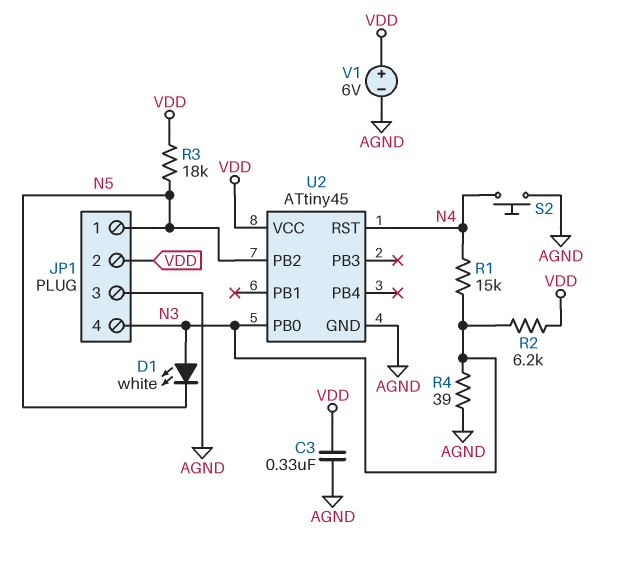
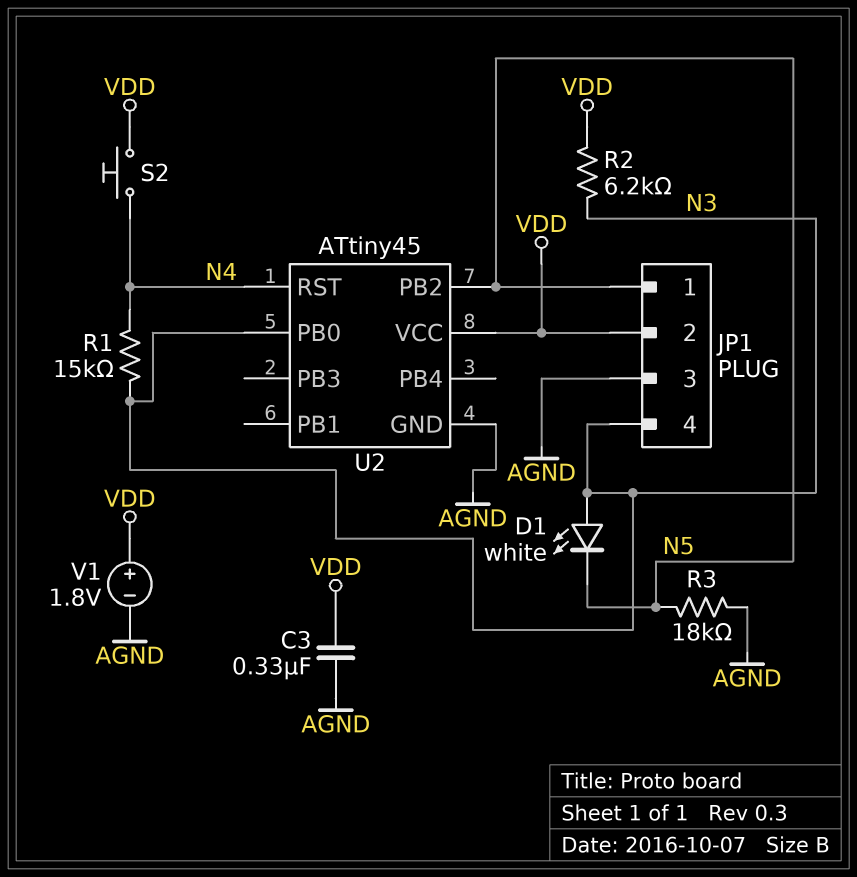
R3: 18k (N5, VDD) -> 18k (AGND, N5)
R4: 39 (AGND, N3) -> none
S2: button (AGND, N4) -> button (N4, VDD)
V1: 6V (plus VDD, minus AGND) -> 1.8V (plus VDD, minus AGND)

